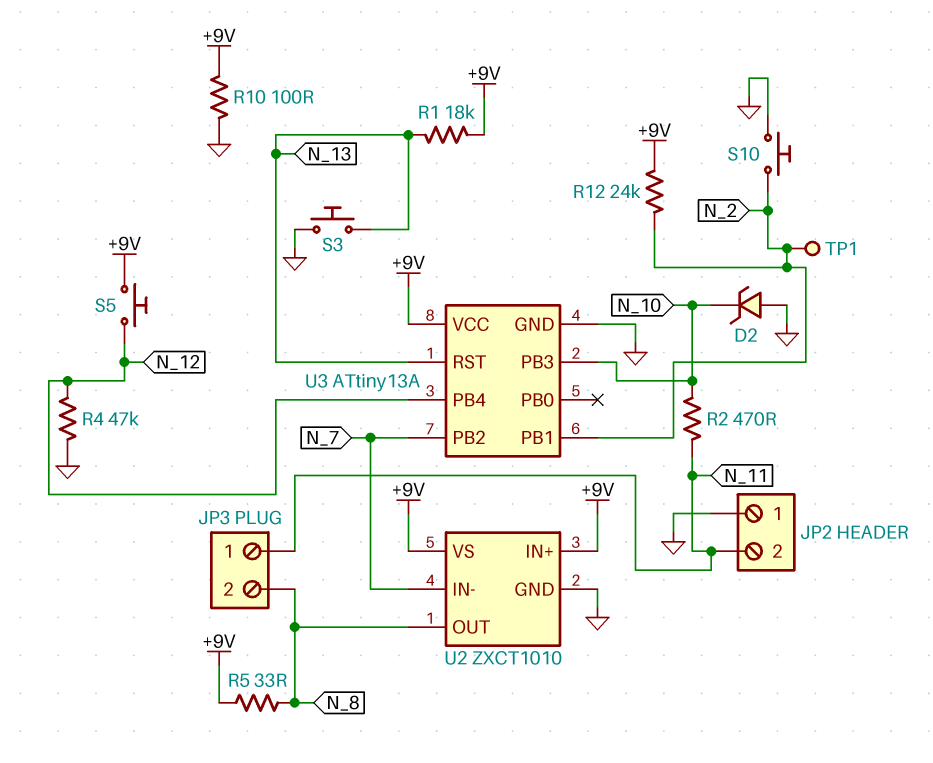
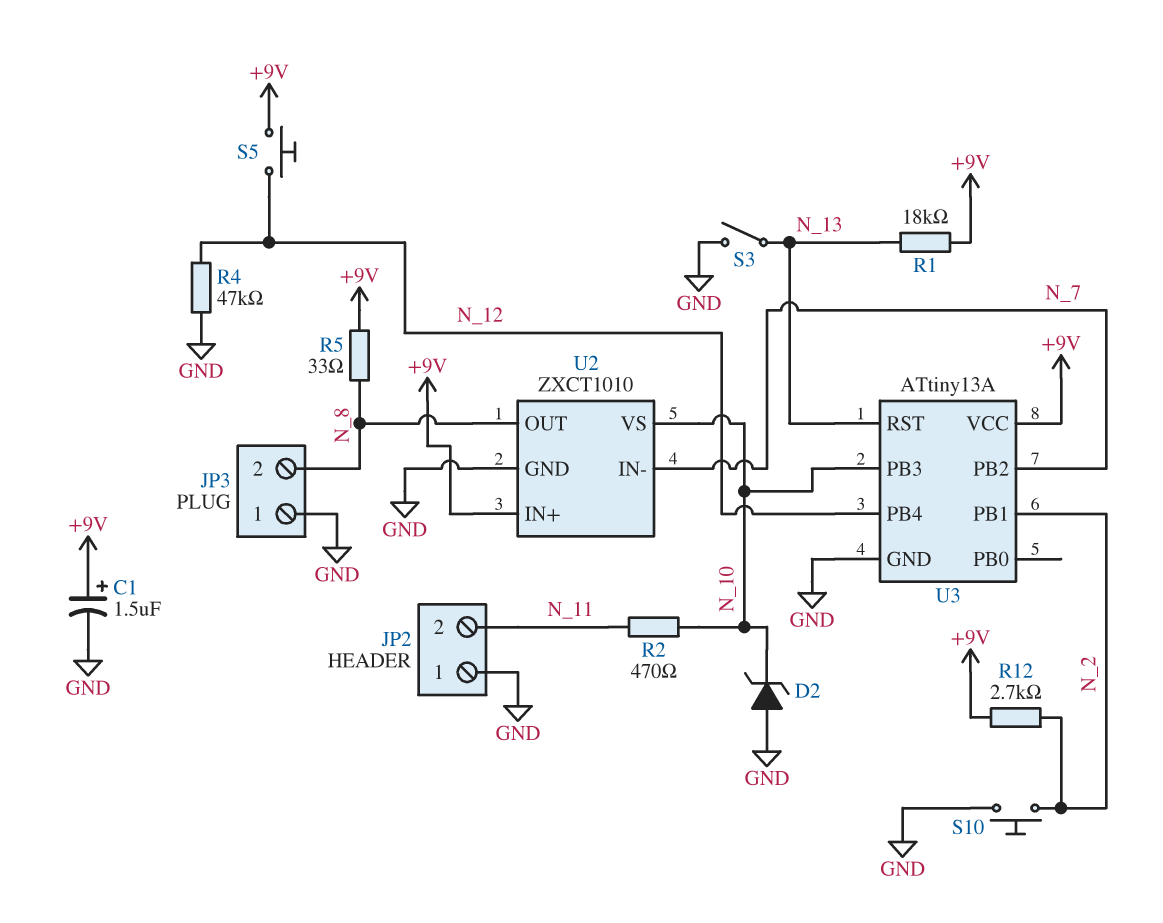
C1: none -> 1.5uF (plus +9V, minus GND)
JP3 pin 1: N_11 -> GND
R10: 100 (+9V, GND) -> none
R12: 24k (+9V, N_2) -> 2.7k (+9V, N_2)
S3: button (GND, N_13) -> switch (GND, N_13)
TP1: test point (N_2) -> none
U2 pin VS: +9V -> N_10

